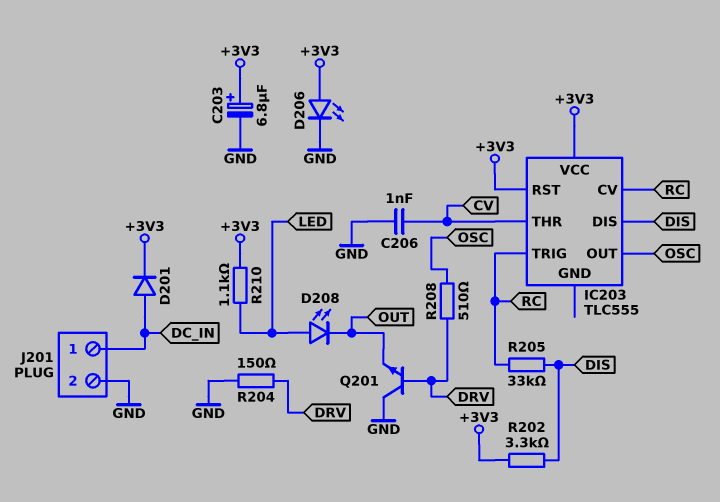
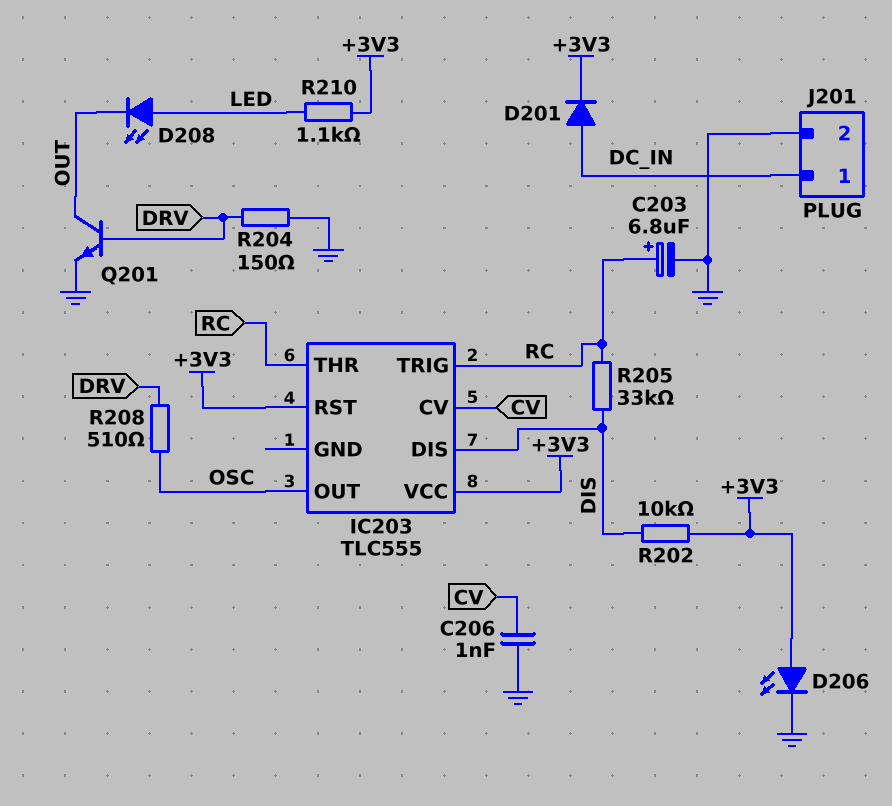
C203: 6.8uF (plus +3V3, minus GND) -> 6.8uF (plus RC, minus GND)
IC203 pin CV: RC -> CV
IC203 pin THR: CV -> RC
Q201: NPN (B DRV, C GND, E OUT) -> NPN (B DRV, C OUT, E GND)
R202: 3.3k (+3V3, DIS) -> 10k (+3V3, DIS)

